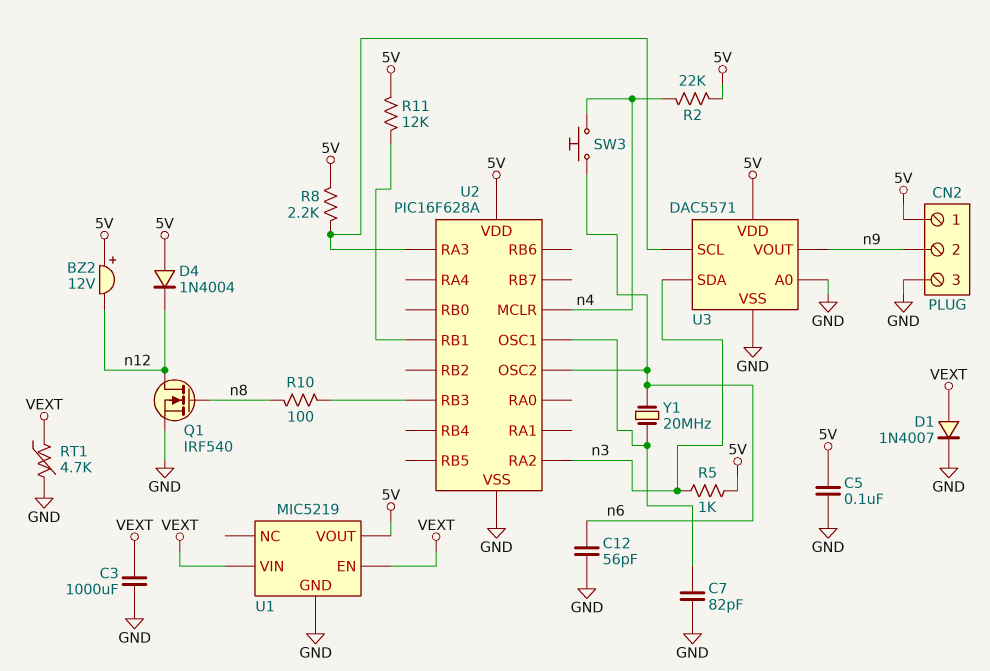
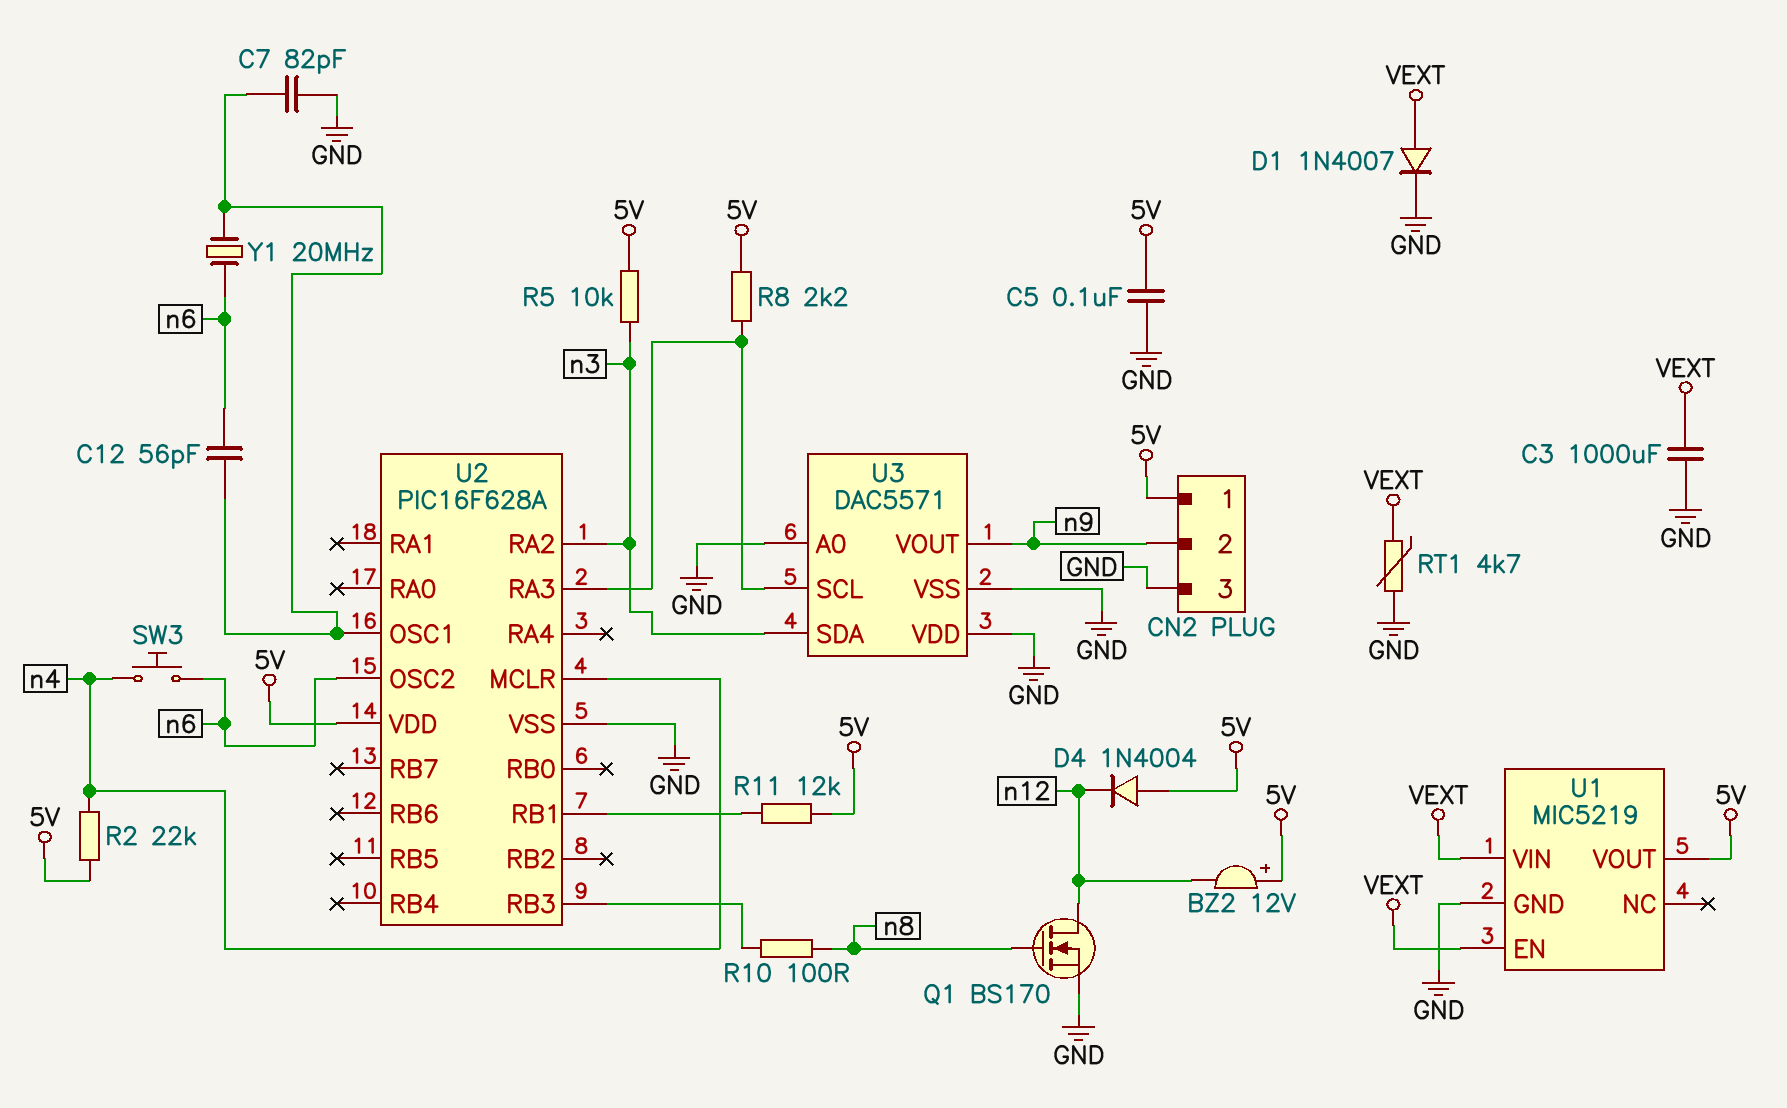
C12: 56pF (GND, n6) -> 56pF (U2/OSC1, n6)
Q1: NMOS IRF540 (G n8, D n12, S GND) -> NMOS BS170 (G n8, D n12, S GND)
R5: 1k (5V, n3) -> 10k (5V, n3)
U3 pin VDD: 5V -> GND

